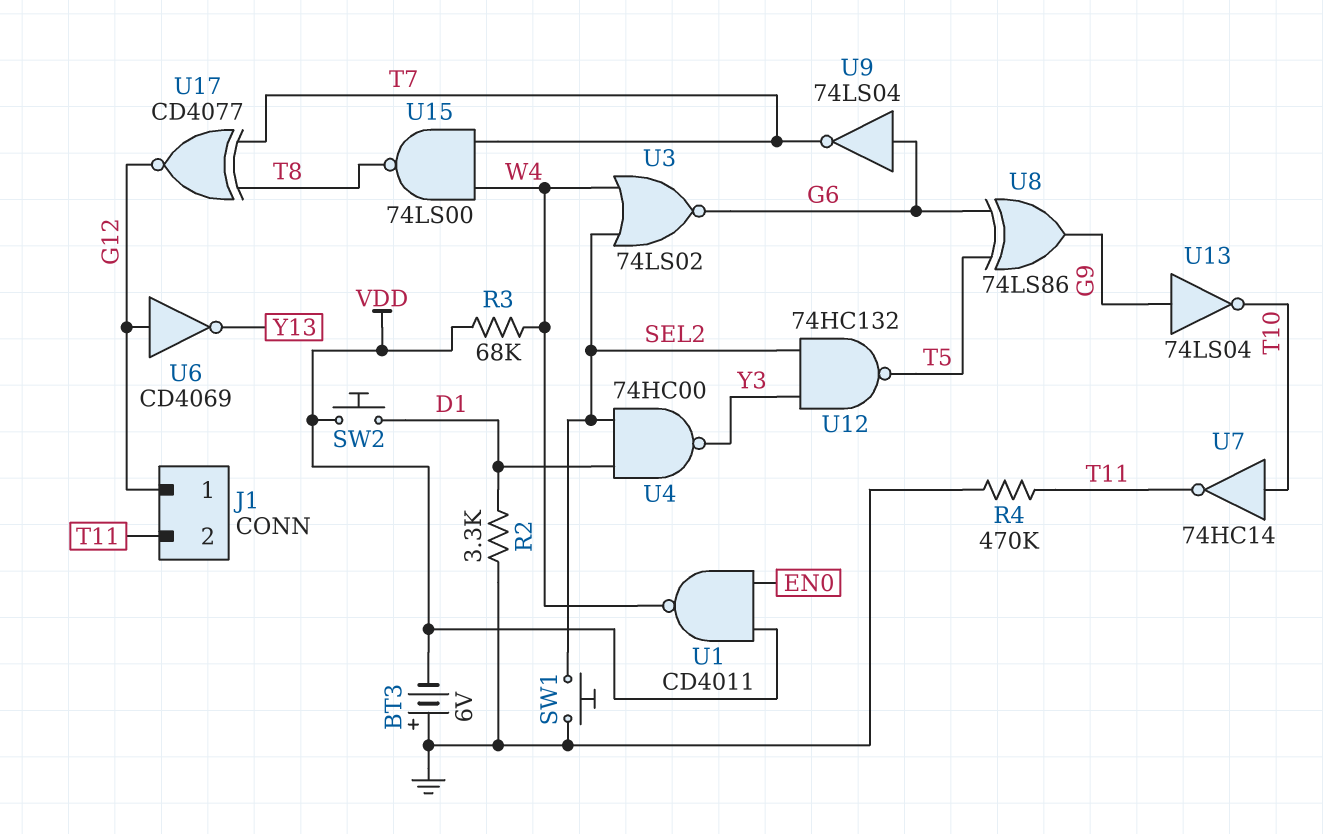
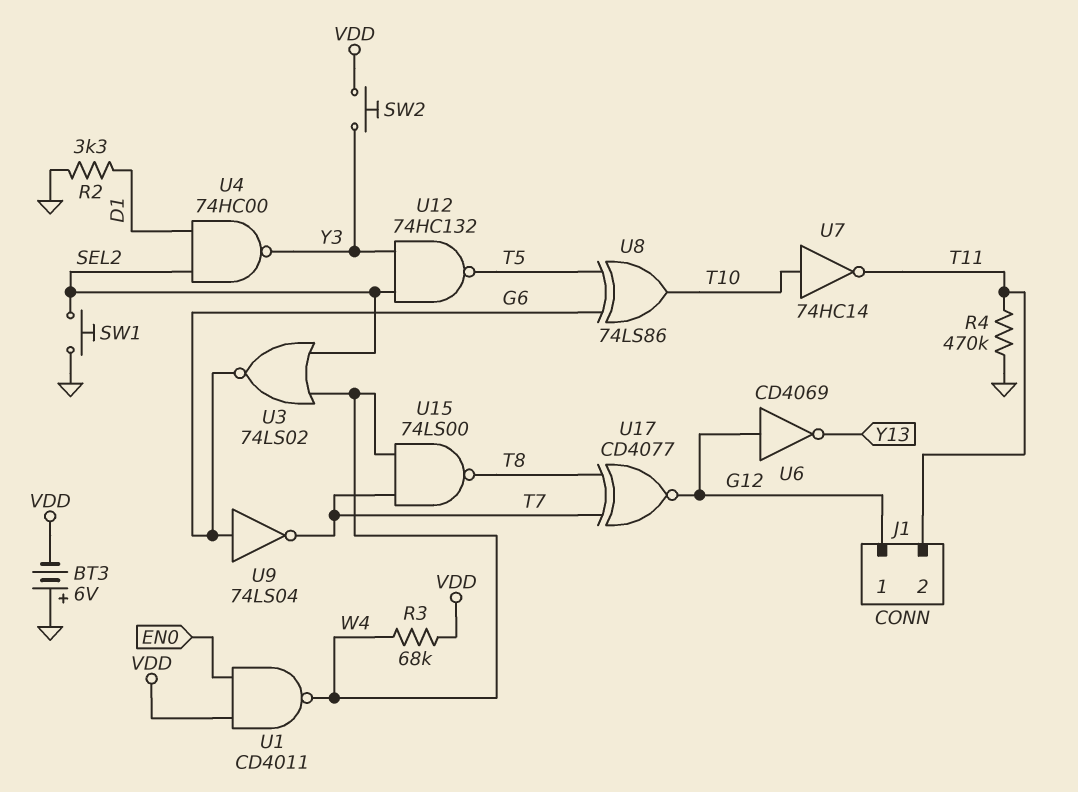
SW2: button (D1, VDD) -> button (VDD, Y3)
U8: XOR 74LS86 (in G6, in T5, out G9) -> XOR 74LS86 (in G6, in T5, out T10)
U13: NOT 74LS04 (in G9, out T10) -> none

